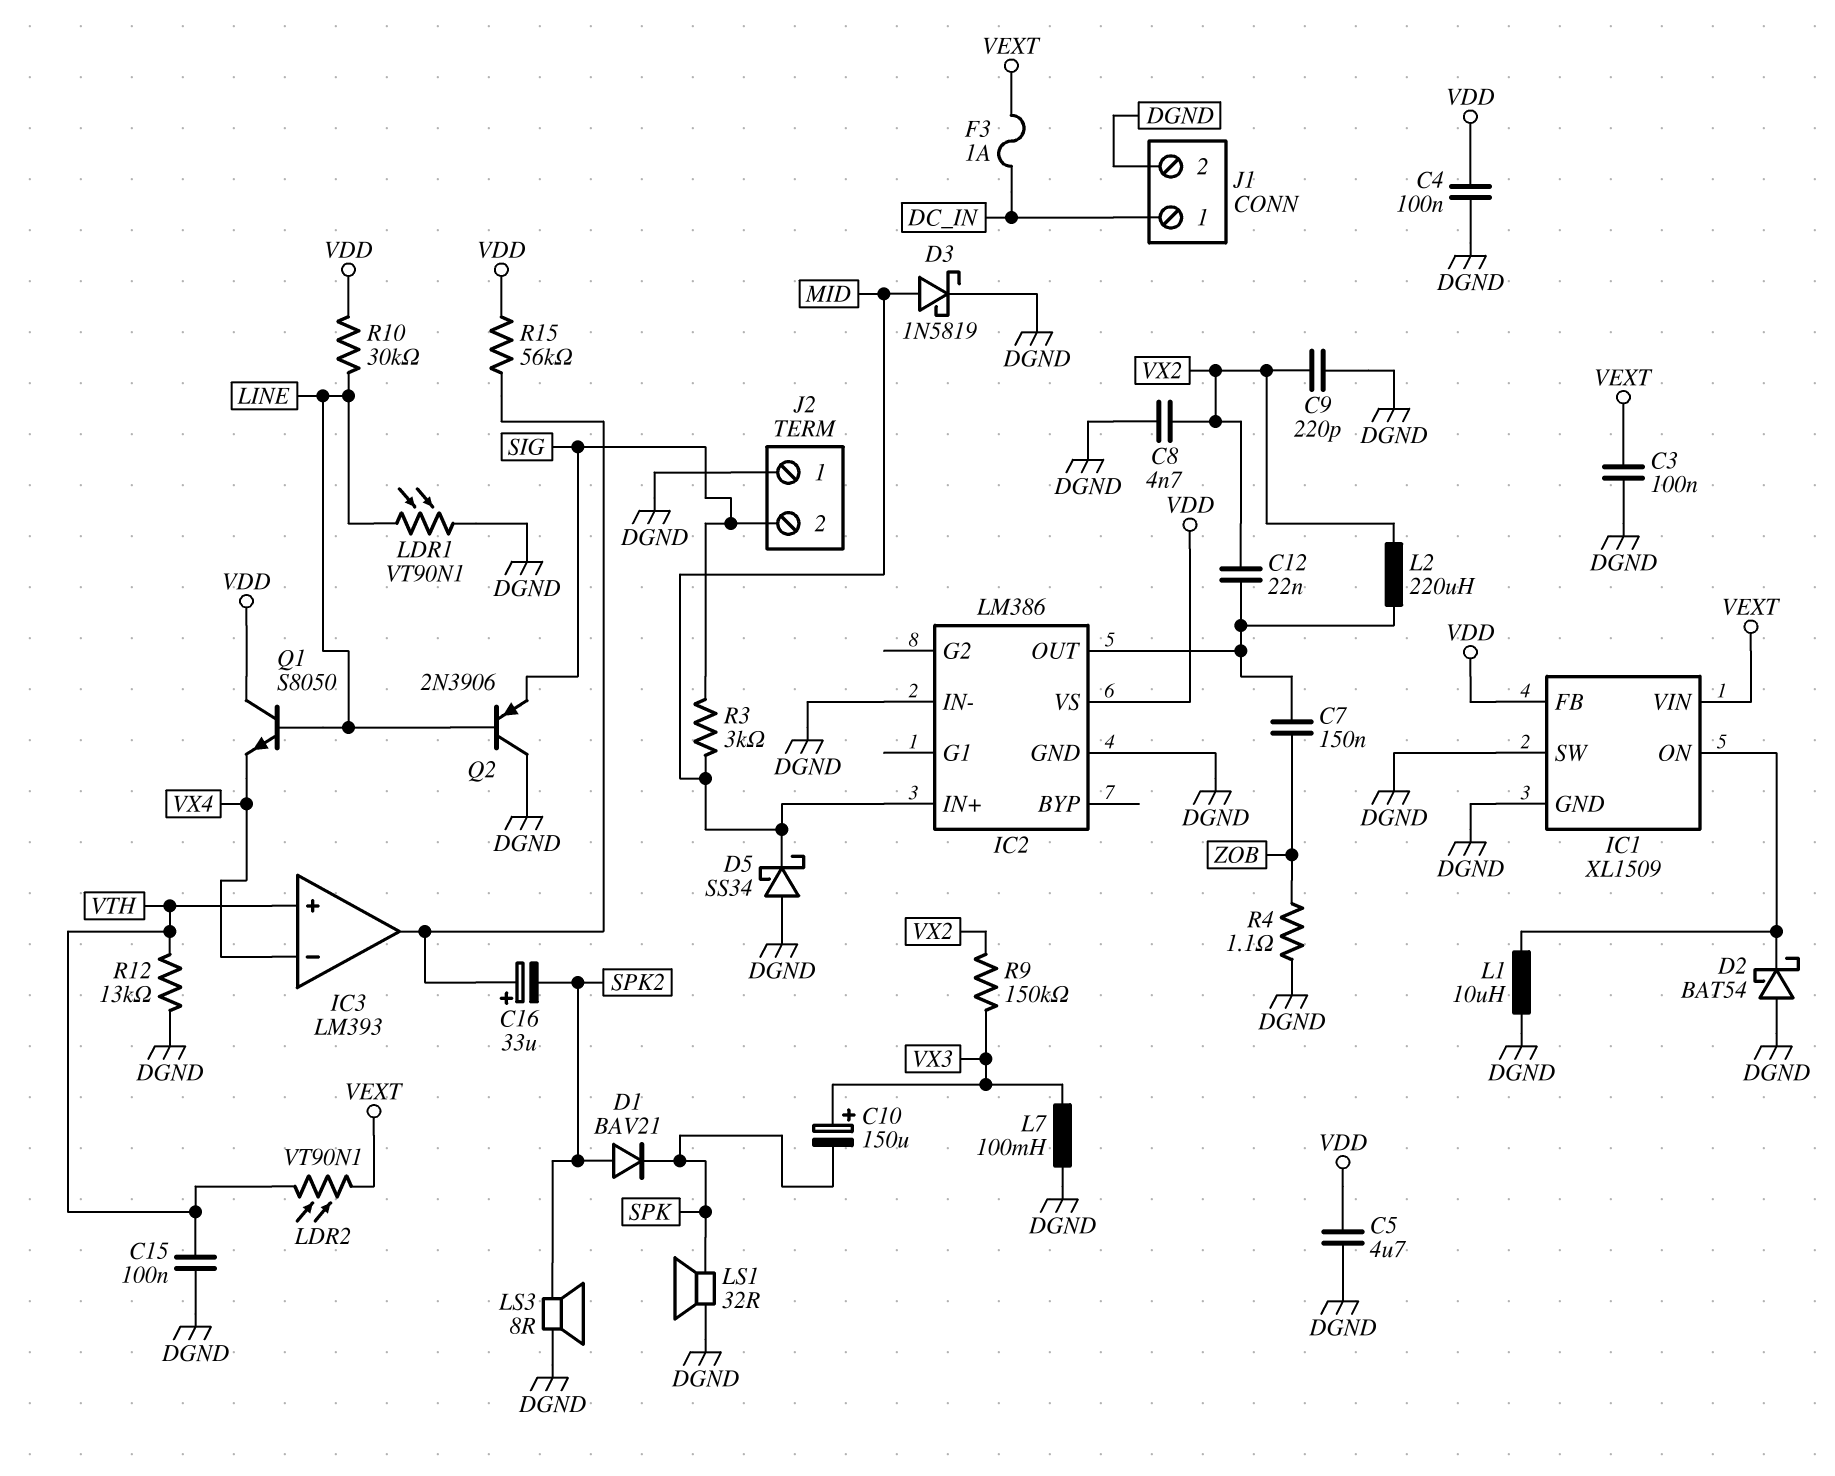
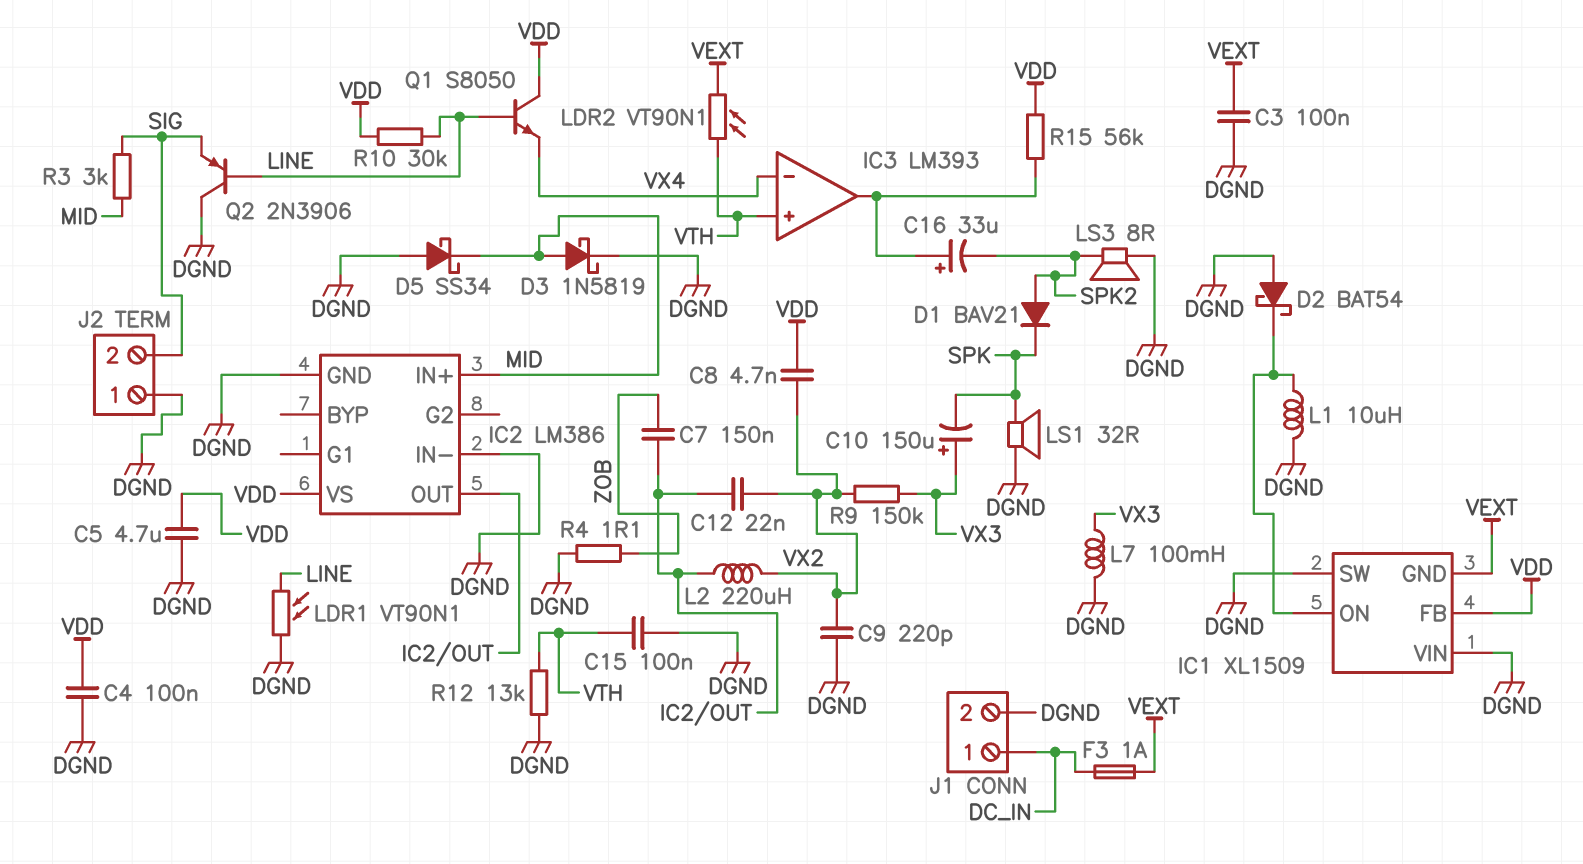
C8: 4.7nF (DGND, VX2) -> 4.7nF (VDD, VX2)
IC1 pin GND: DGND -> VEXT
IC1 pin VIN: VEXT -> DGND

